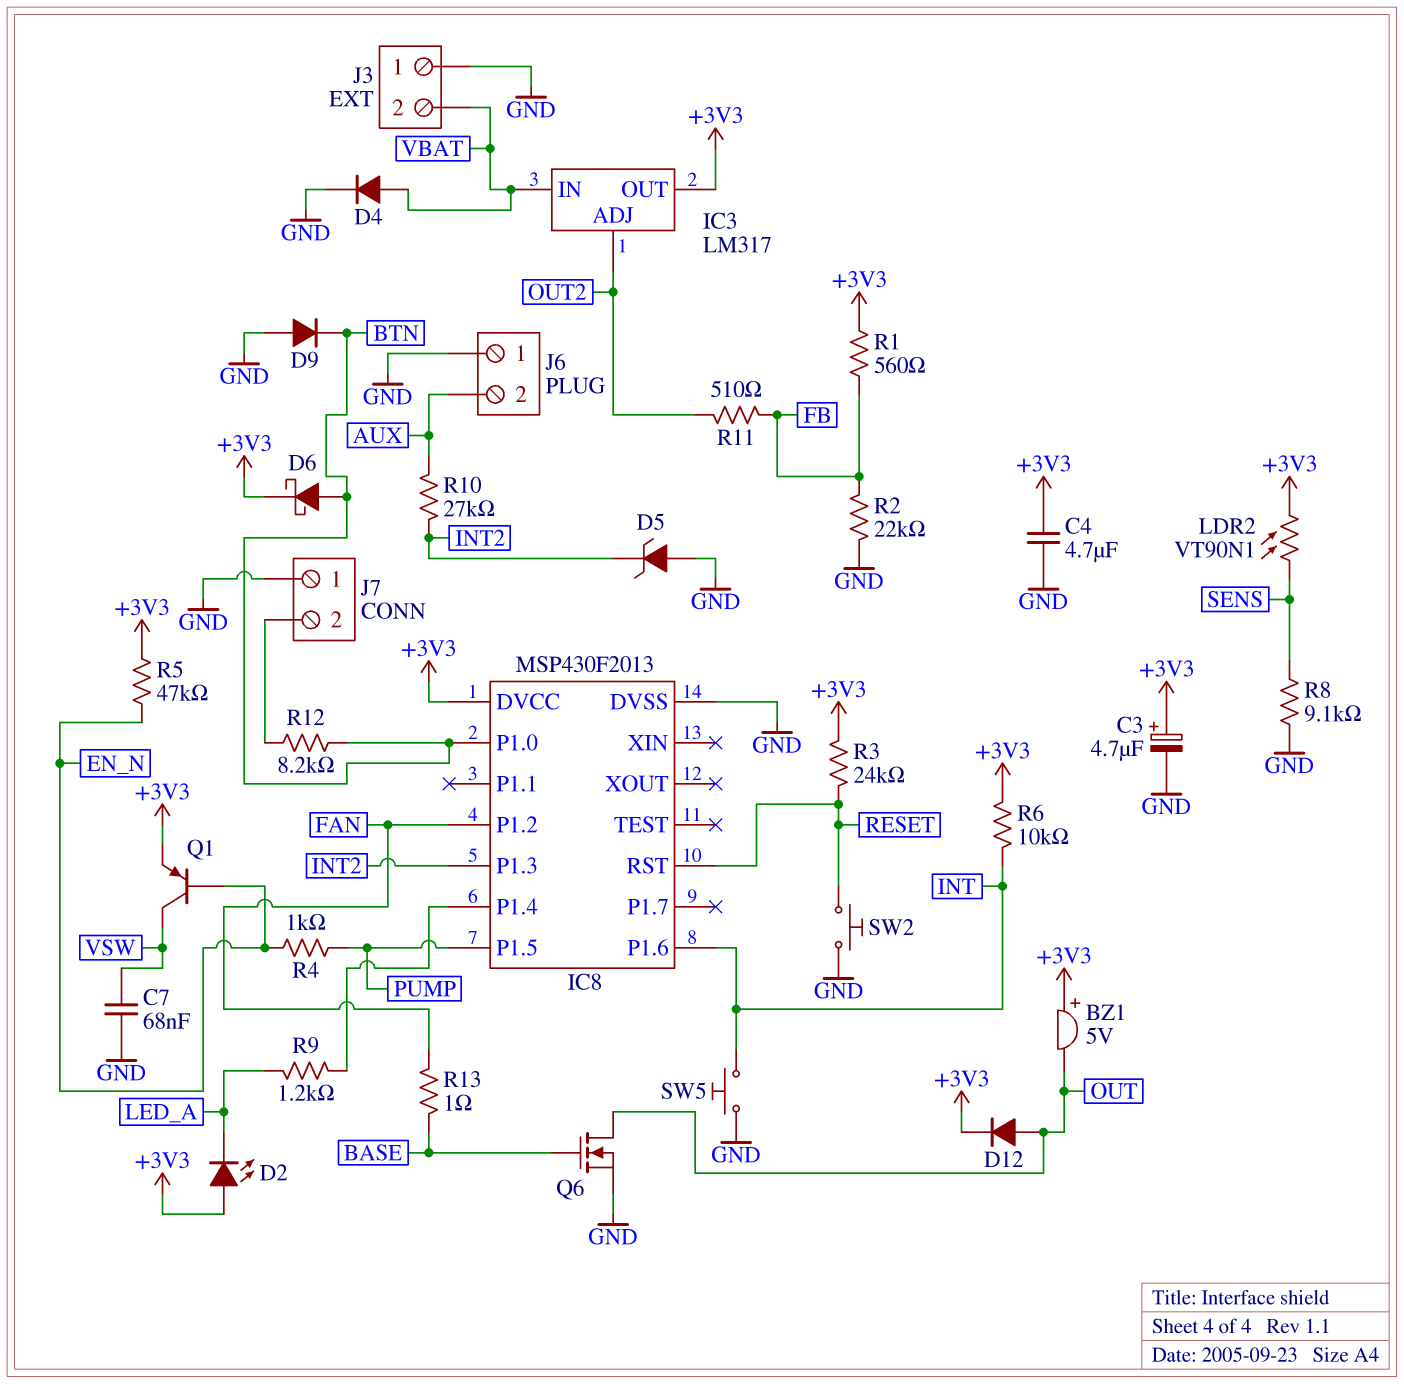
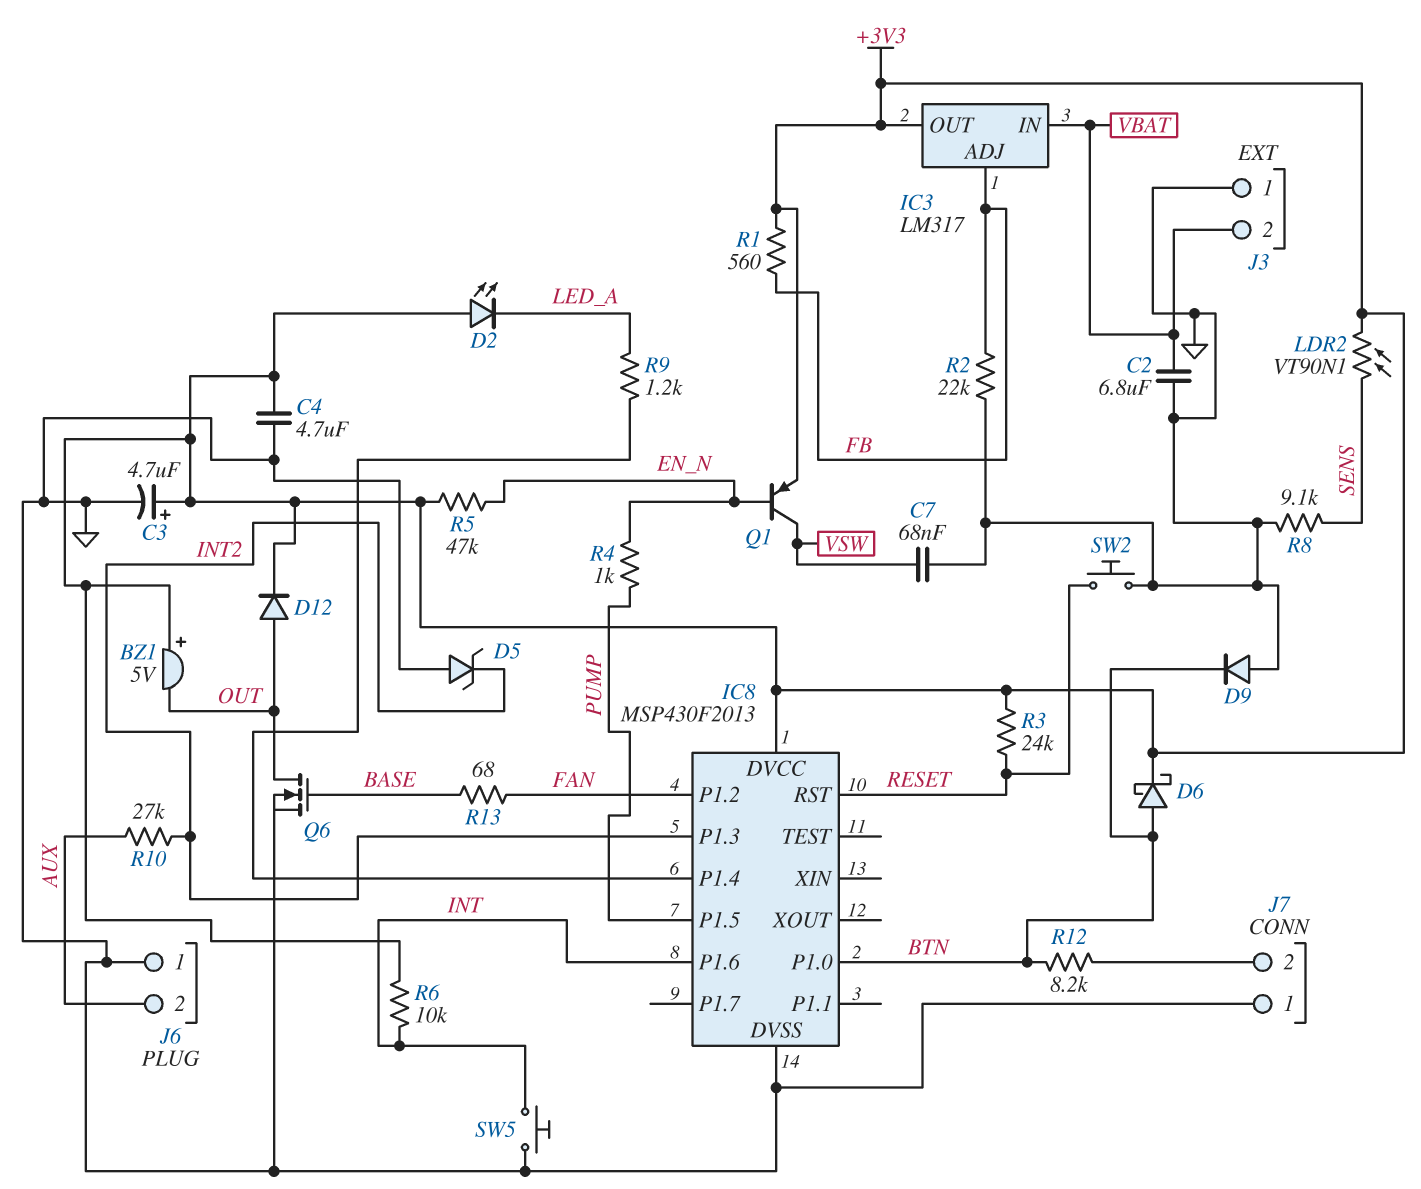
C2: none -> 6.8uF (GND, VBAT)
D4: diode (A VBAT, K GND) -> none
IC3 pin ADJ: OUT2 -> FB
R11: 510 (FB, OUT2) -> none
R13: 1 (BASE, FAN) -> 68 (BASE, FAN)

